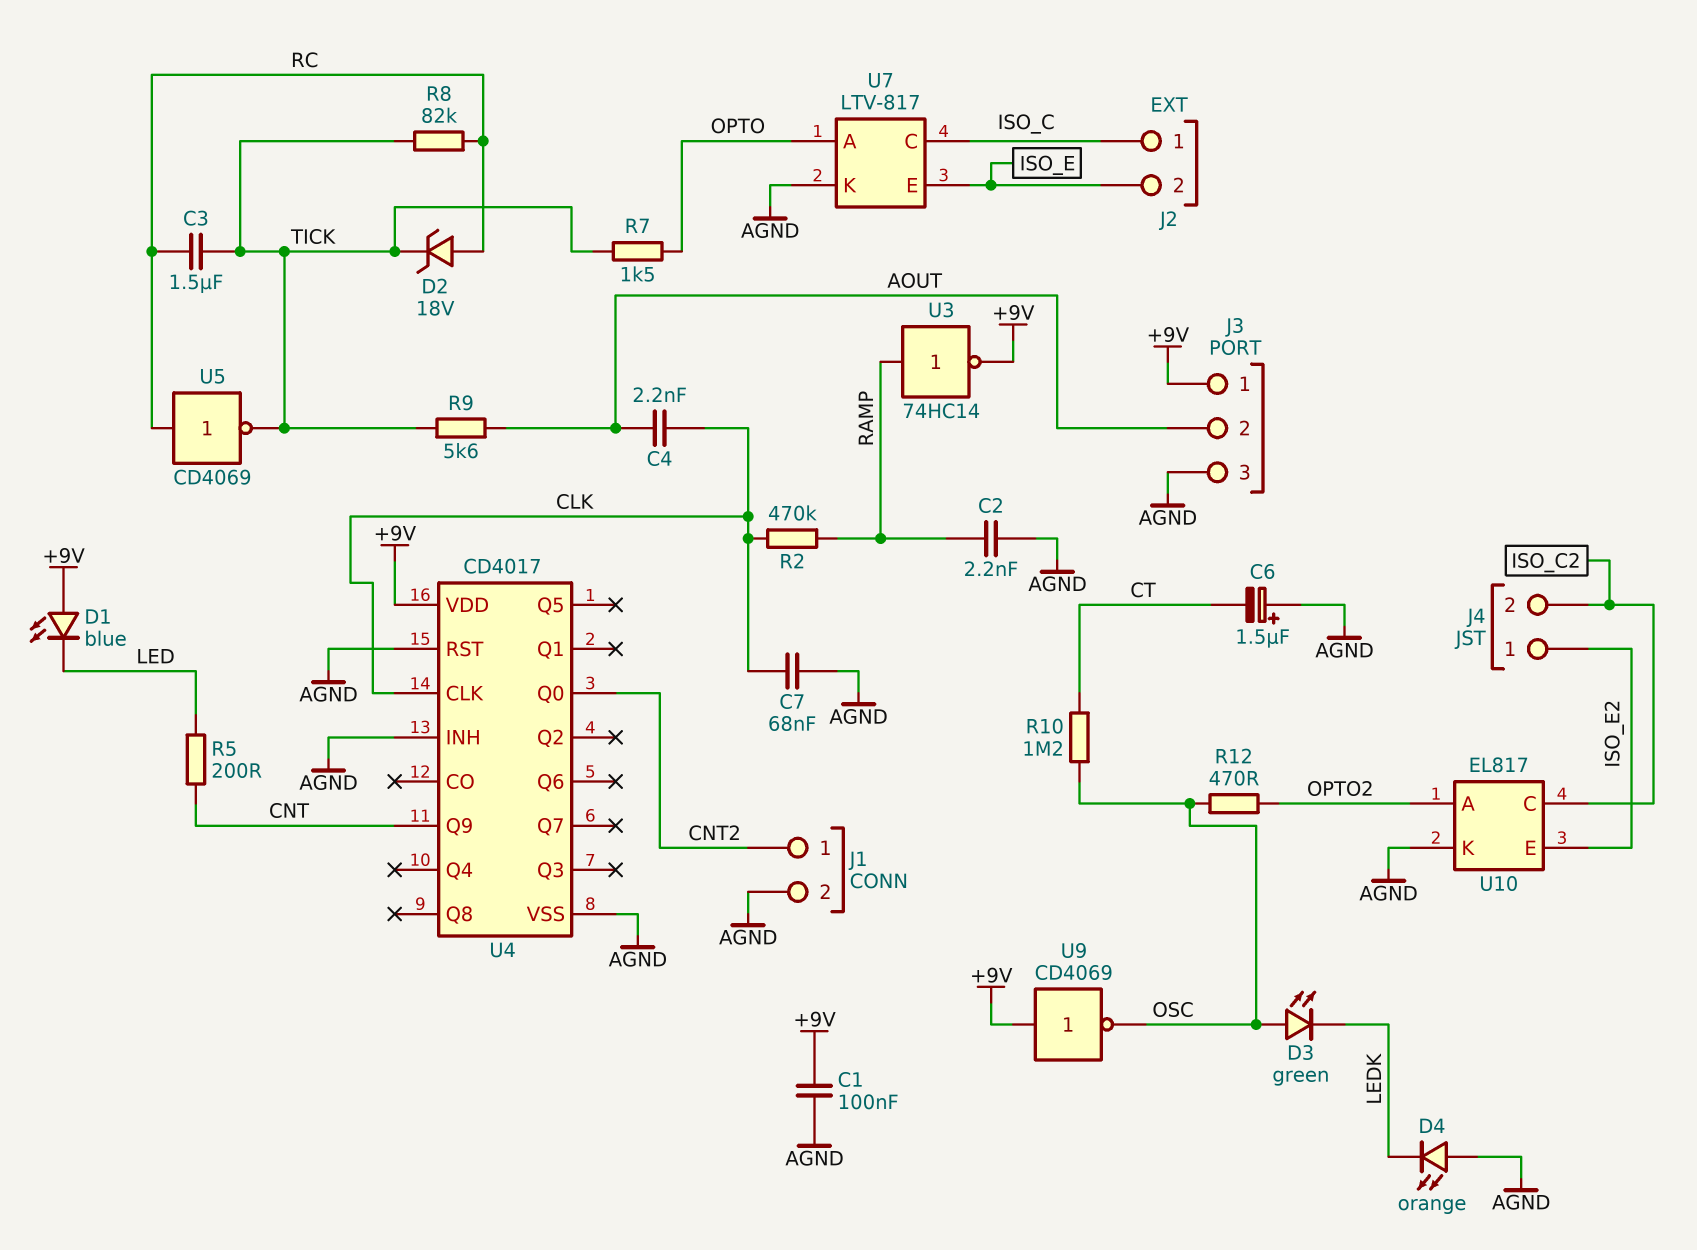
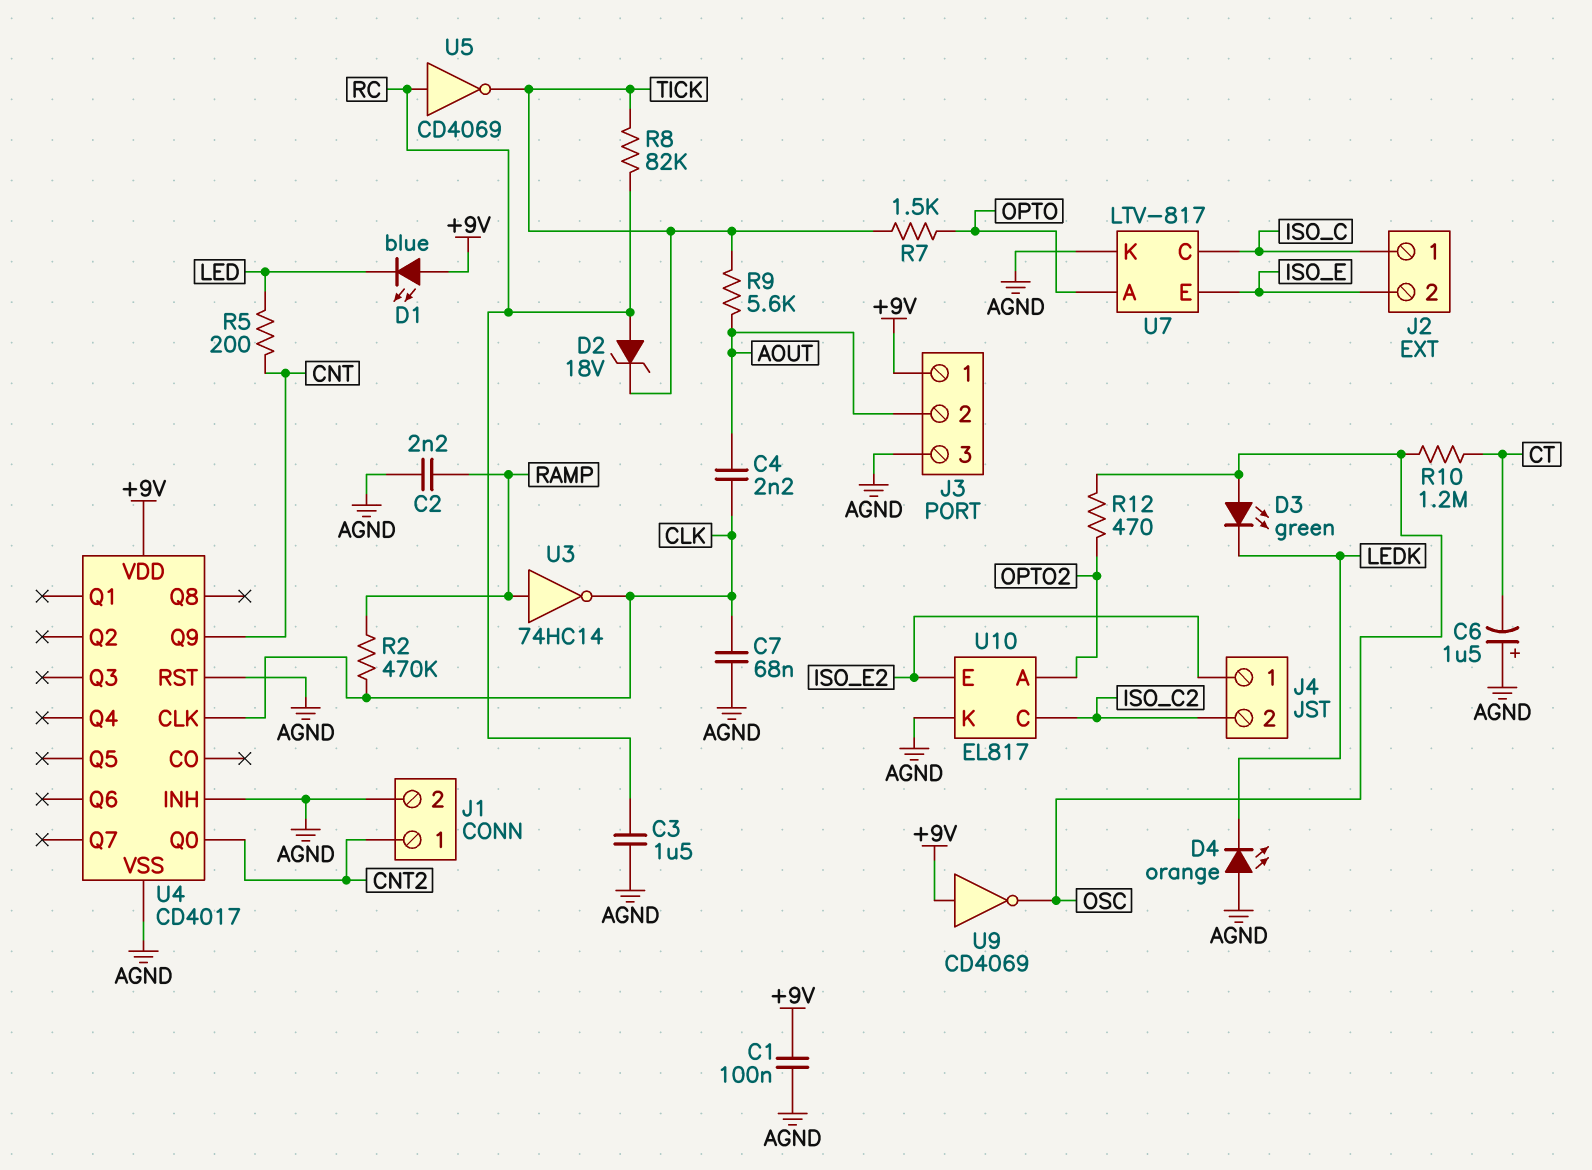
C3: 1.5uF (RC, TICK) -> 1.5uF (AGND, RC)
U3: NOT 74HC14 (in RAMP, out +9V) -> NOT 74HC14 (in RAMP, out CLK)

